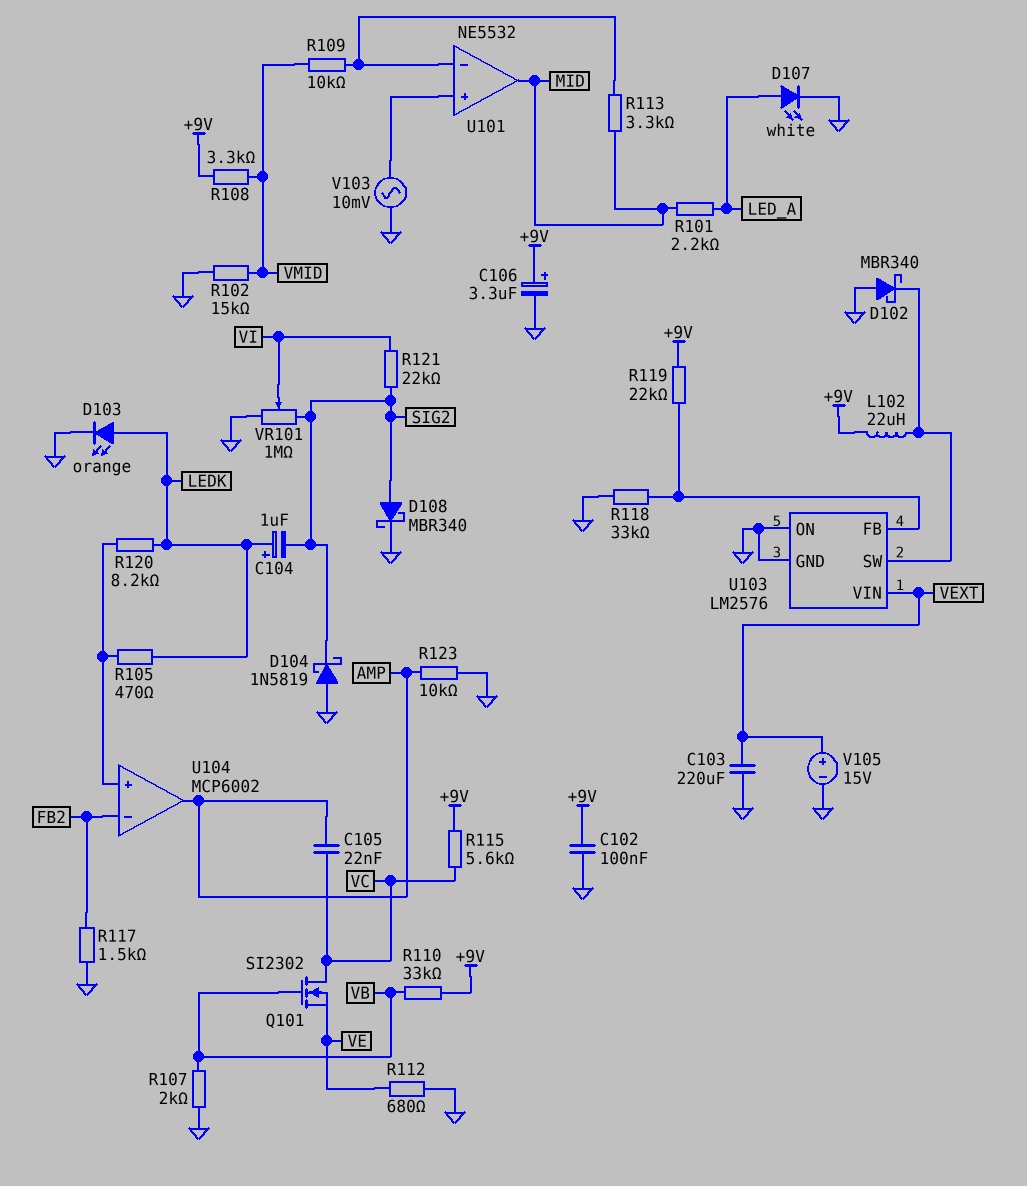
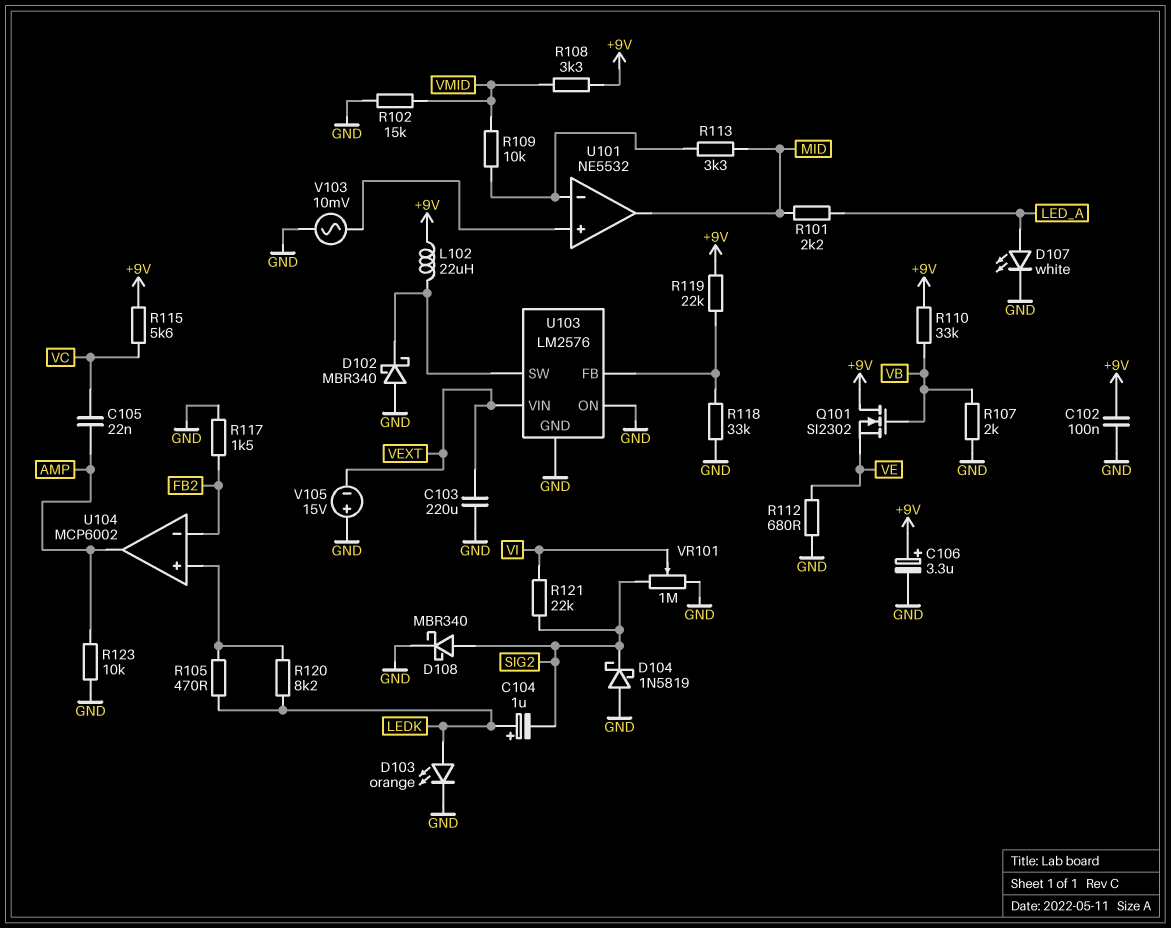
Q101: NMOS SI2302 (G VB, D VC, S VE) -> NMOS SI2302 (G VB, D +9V, S VE)
V105: 15V (plus VEXT, minus GND) -> 15V (plus GND, minus VEXT)

